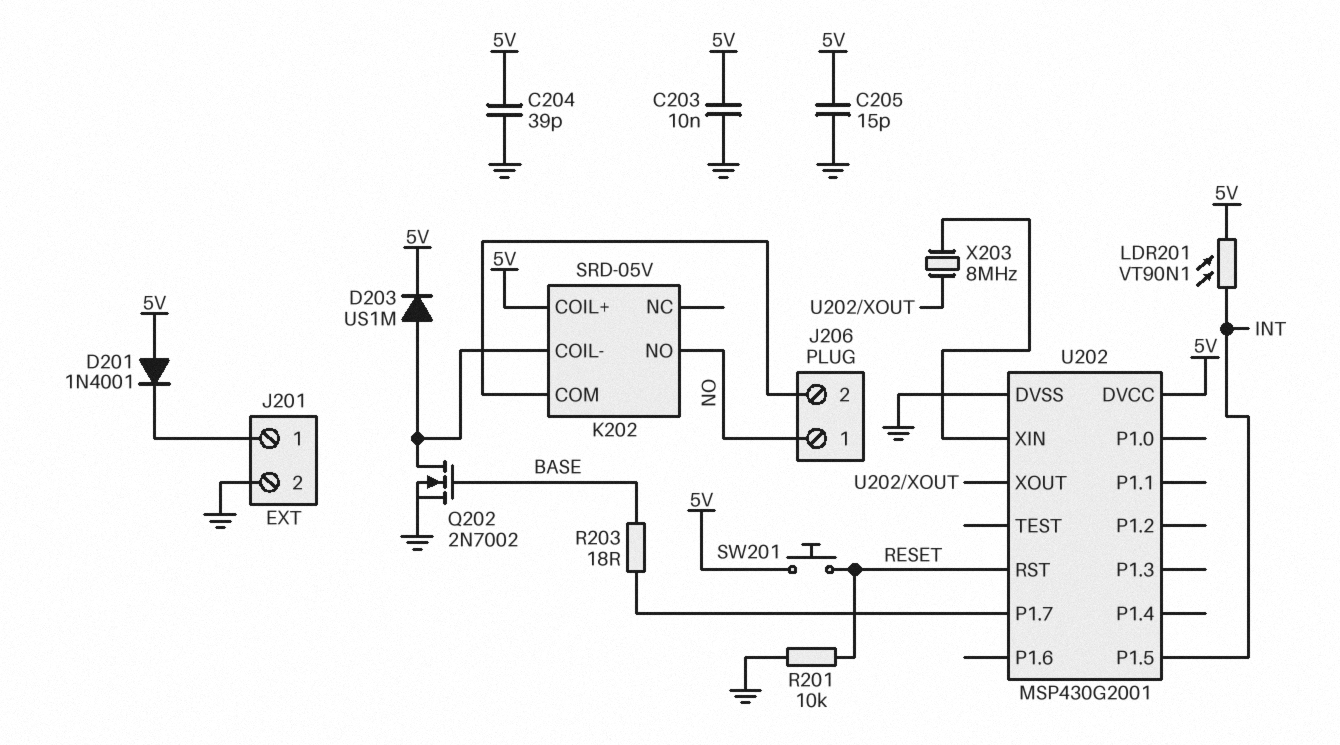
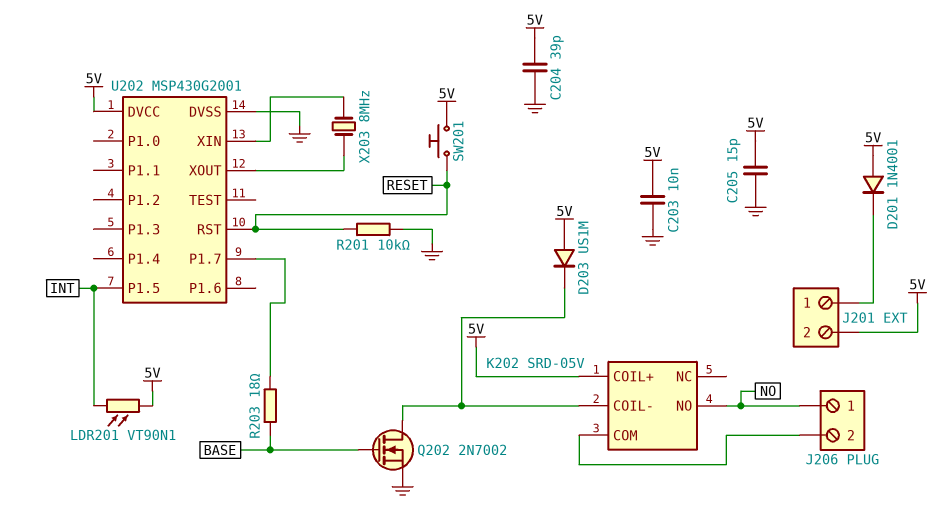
D203: diode US1M (A K202/COIL-, K 5V) -> diode US1M (A 5V, K K202/COIL-)
J201 pin 2: GND -> 5V

